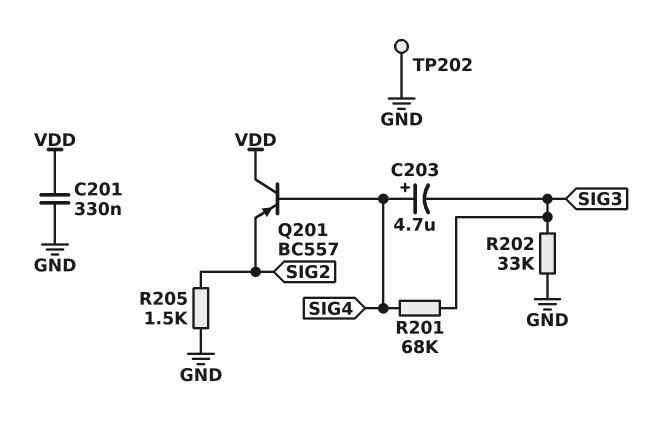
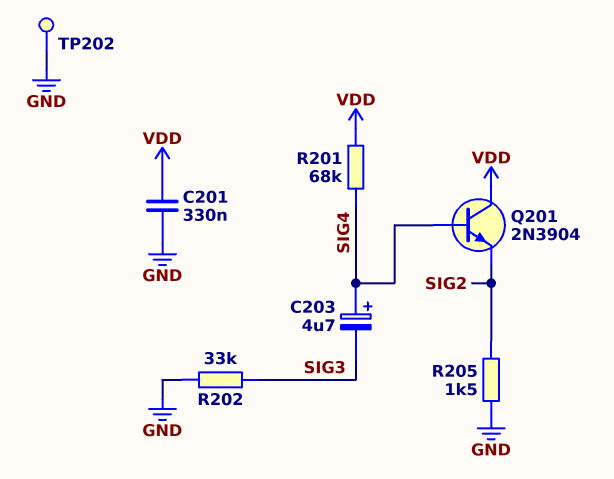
Q201: PNP BC557 (B SIG4, C VDD, E SIG2) -> NPN 2N3904 (B SIG4, C VDD, E SIG2)
R201: 68k (SIG3, SIG4) -> 68k (SIG4, VDD)

